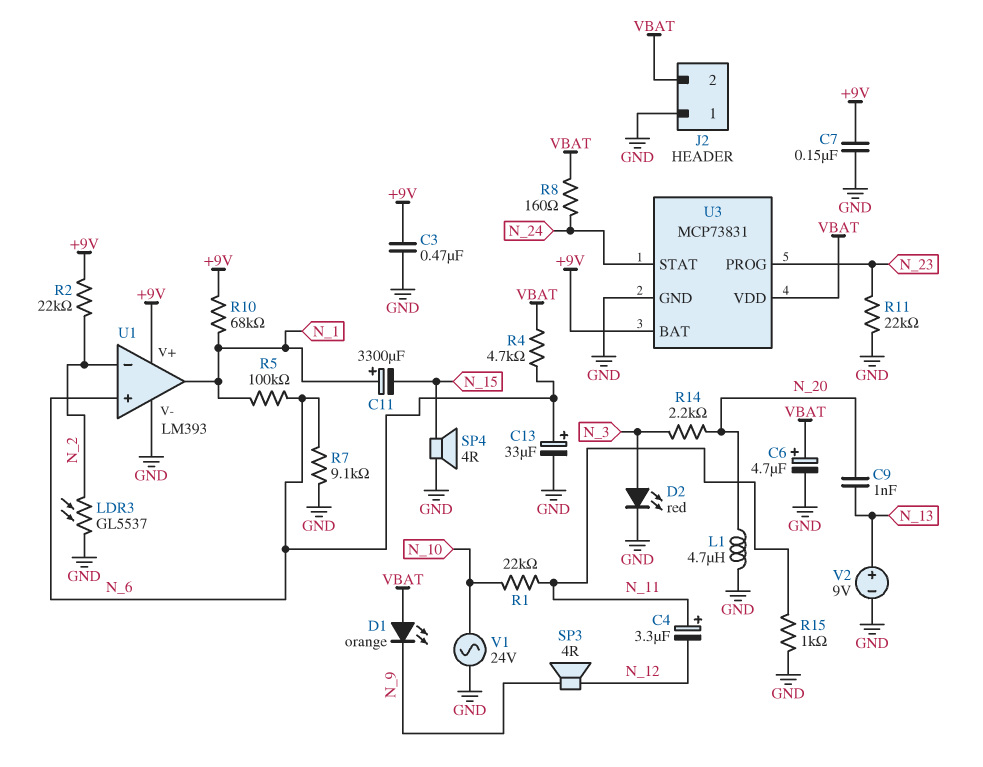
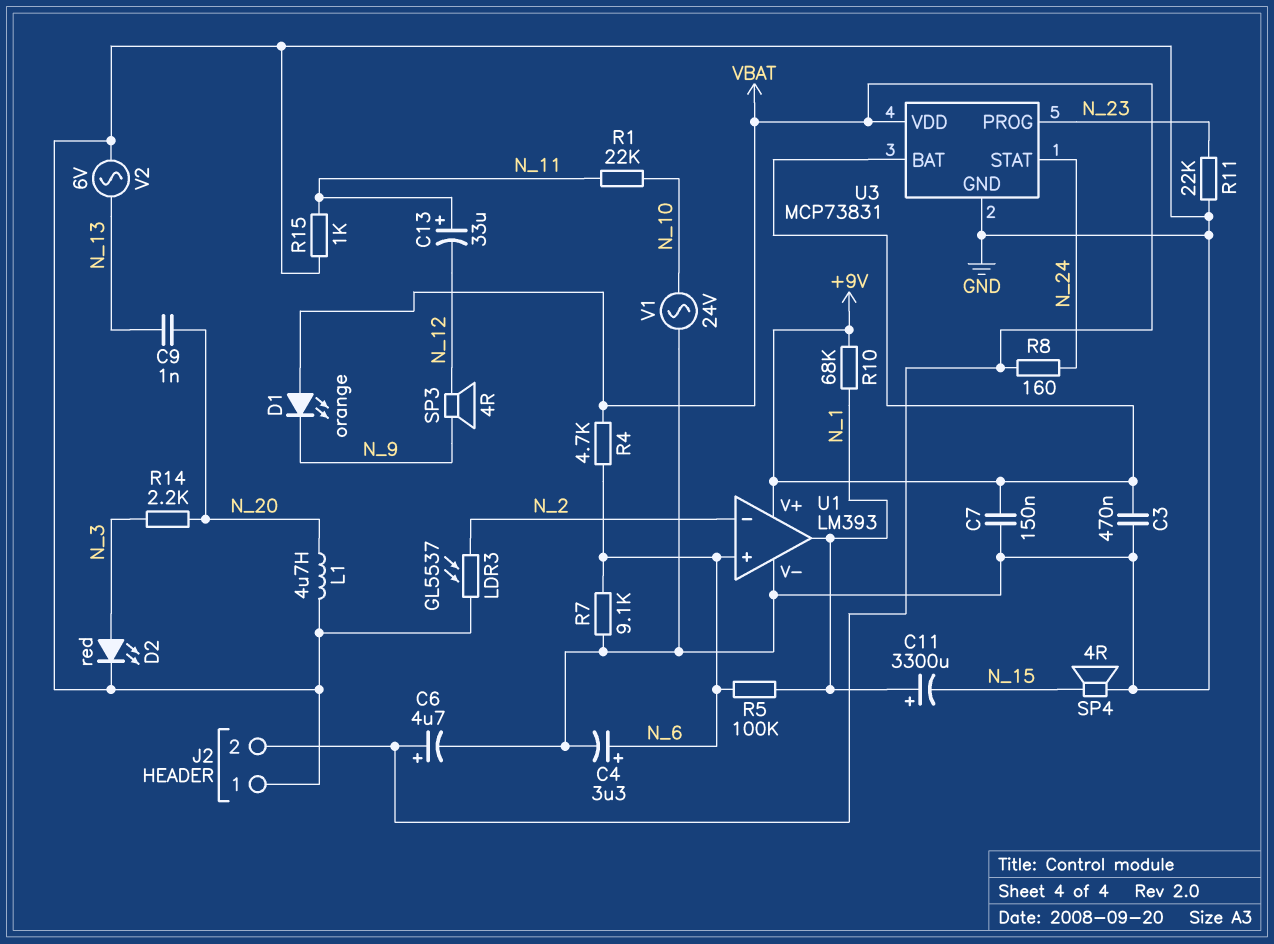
C4: 3.3uF (plus N_11, minus N_12) -> 3.3uF (plus N_6, minus GND)
C13: 33uF (plus N_6, minus GND) -> 33uF (plus N_11, minus N_12)
R2: 22k (+9V, N_2) -> none
V2: 9V (plus N_13, minus GND) -> AC 6V (GND, N_13)

